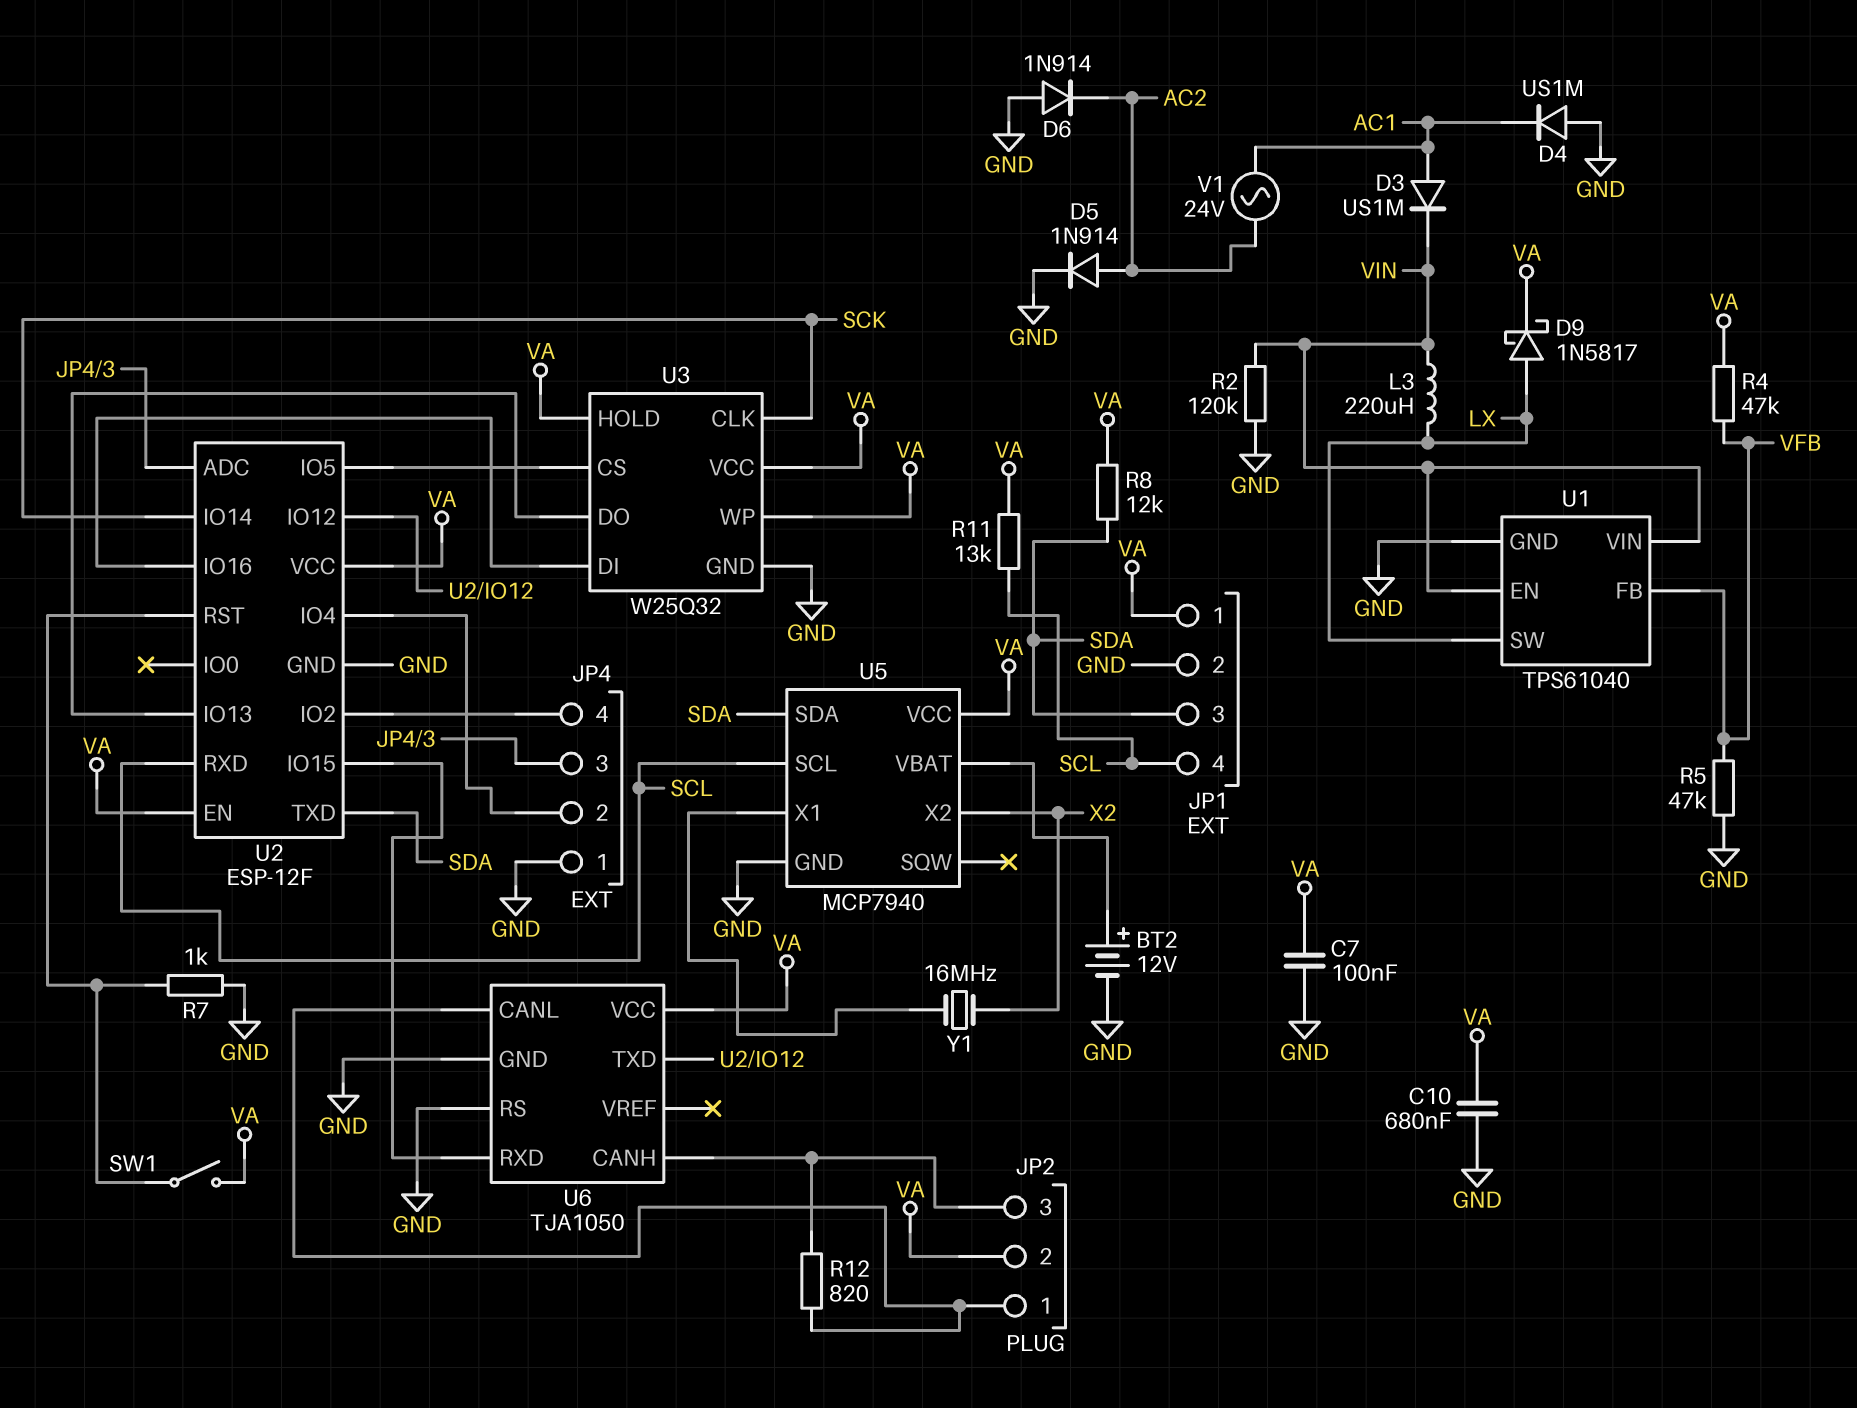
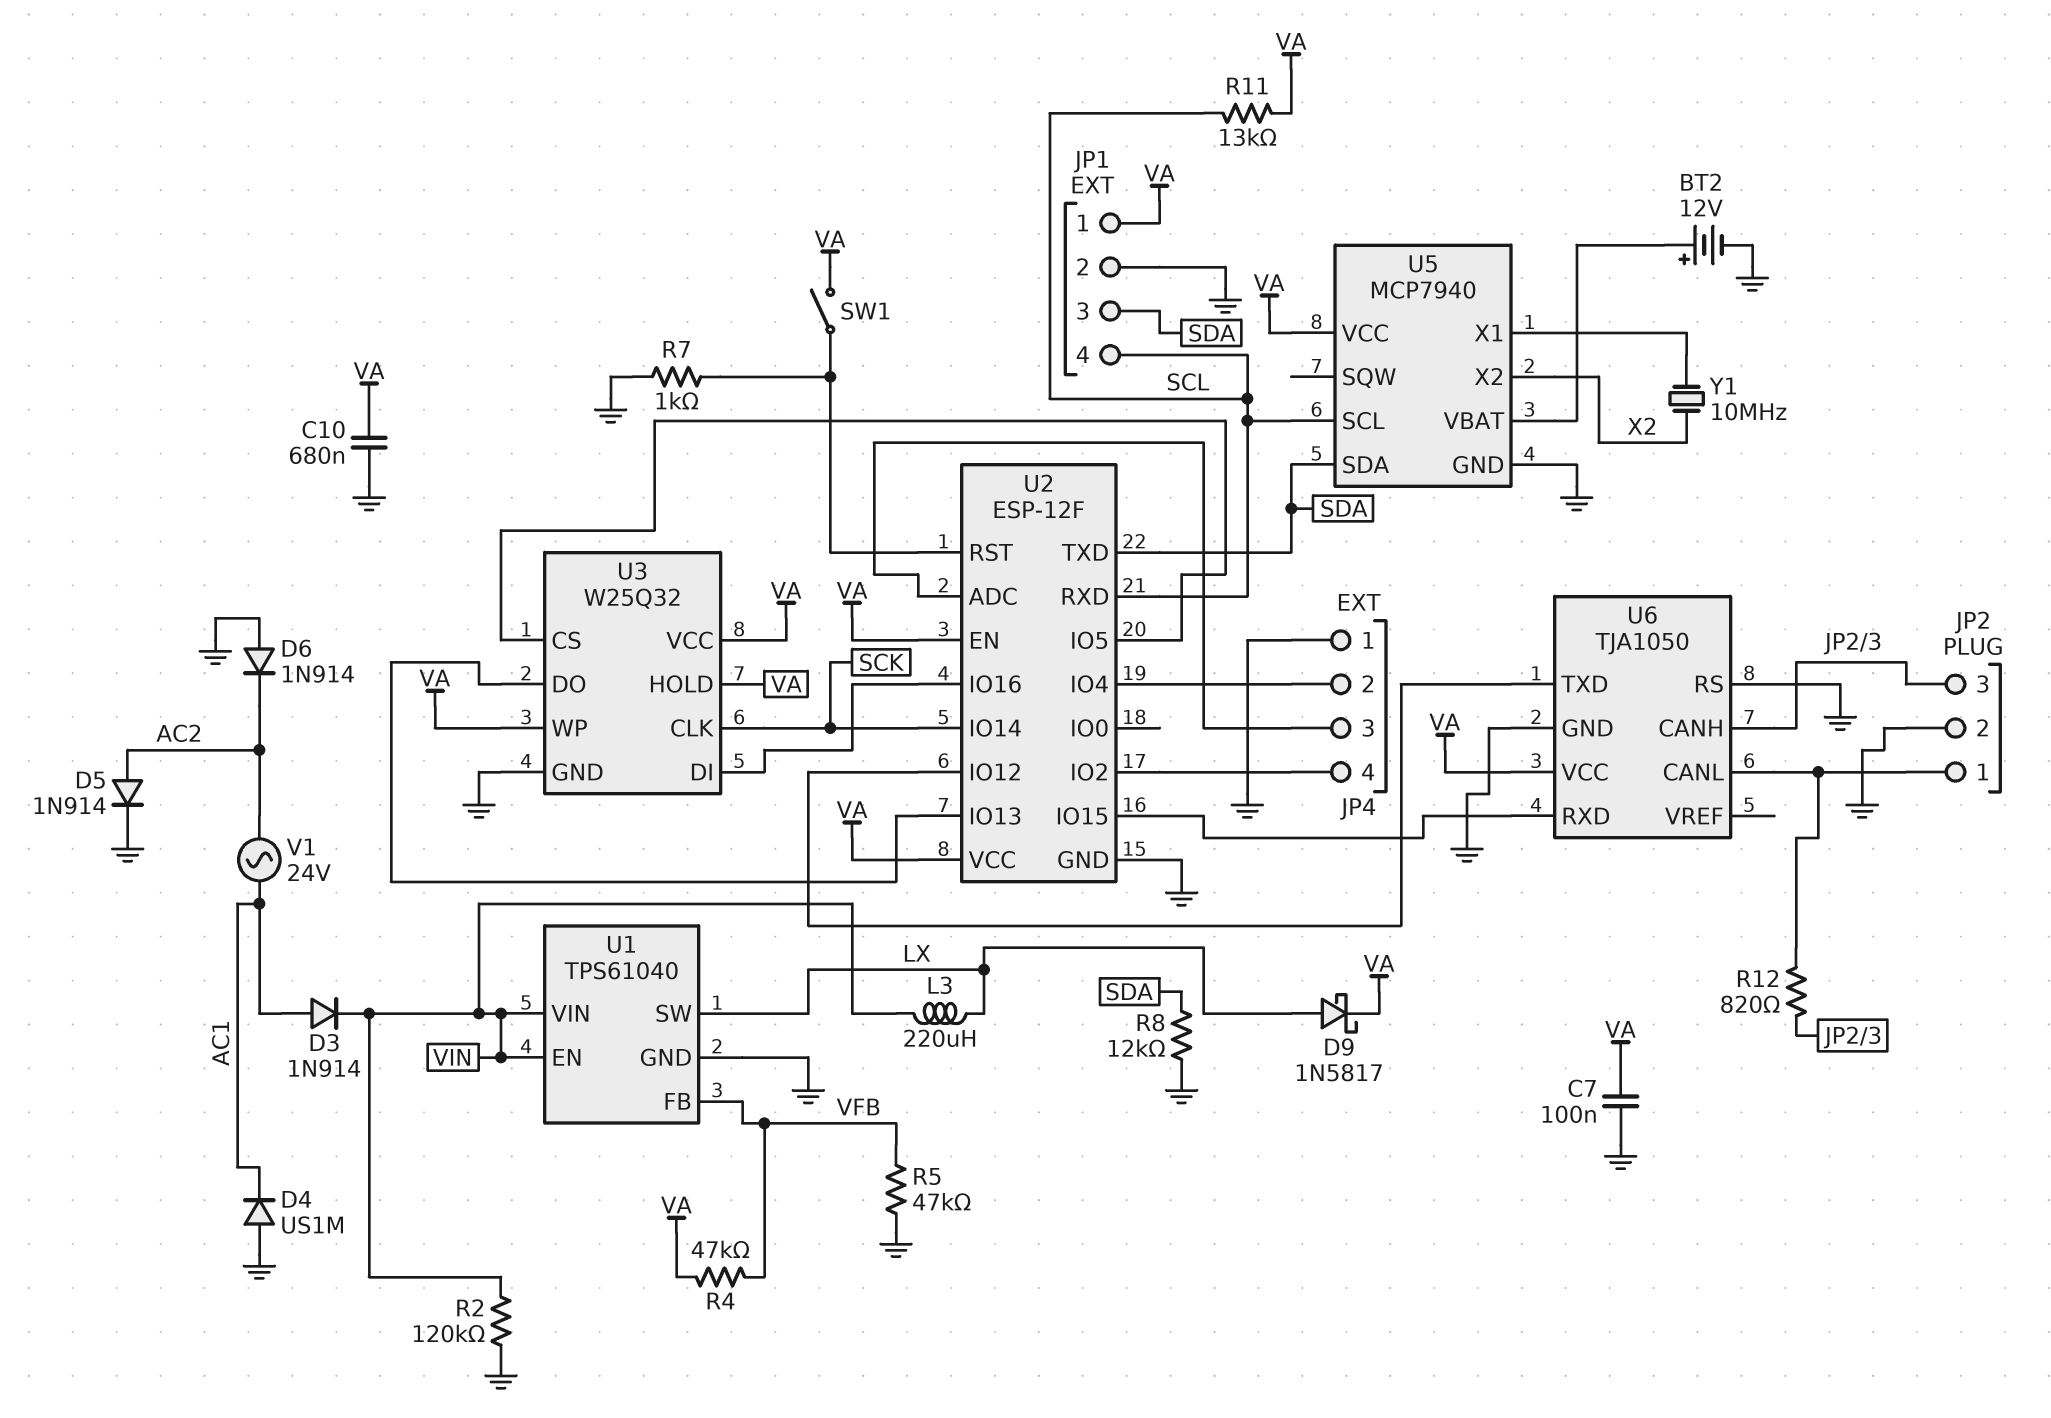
D3: diode US1M (A AC1, K VIN) -> diode 1N914 (A AC1, K VIN)
JP2 pin 2: VA -> GND
R8: 12k (SDA, VA) -> 12k (GND, SDA)
Y1: 16MHz (U5/X1, X2) -> 10MHz (U5/X1, X2)

